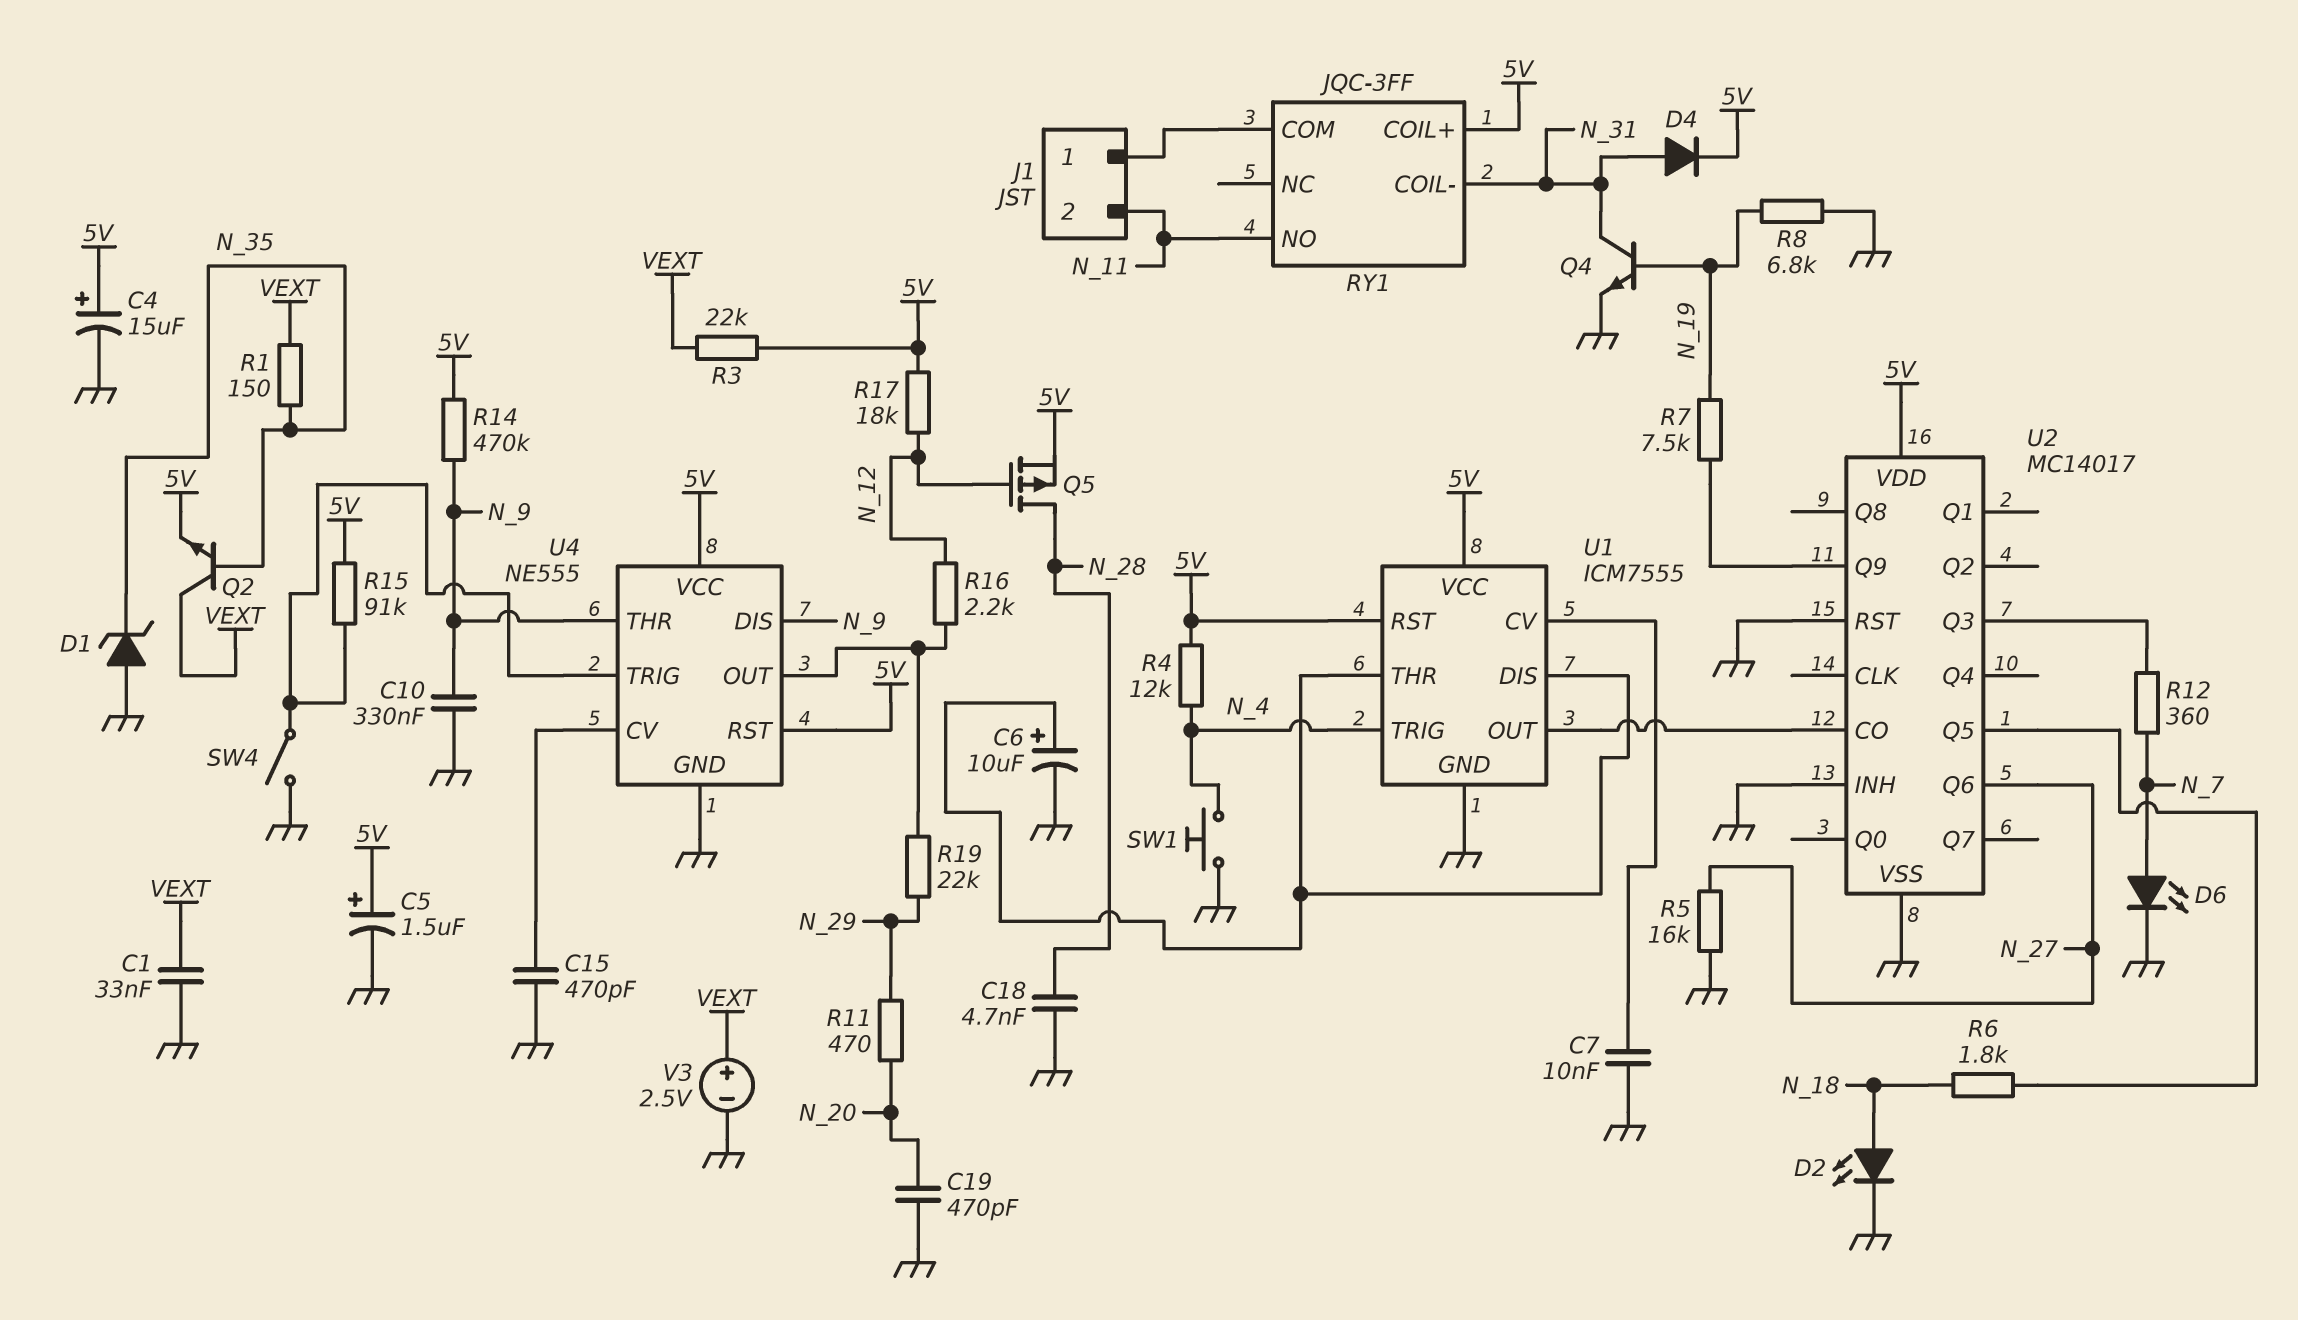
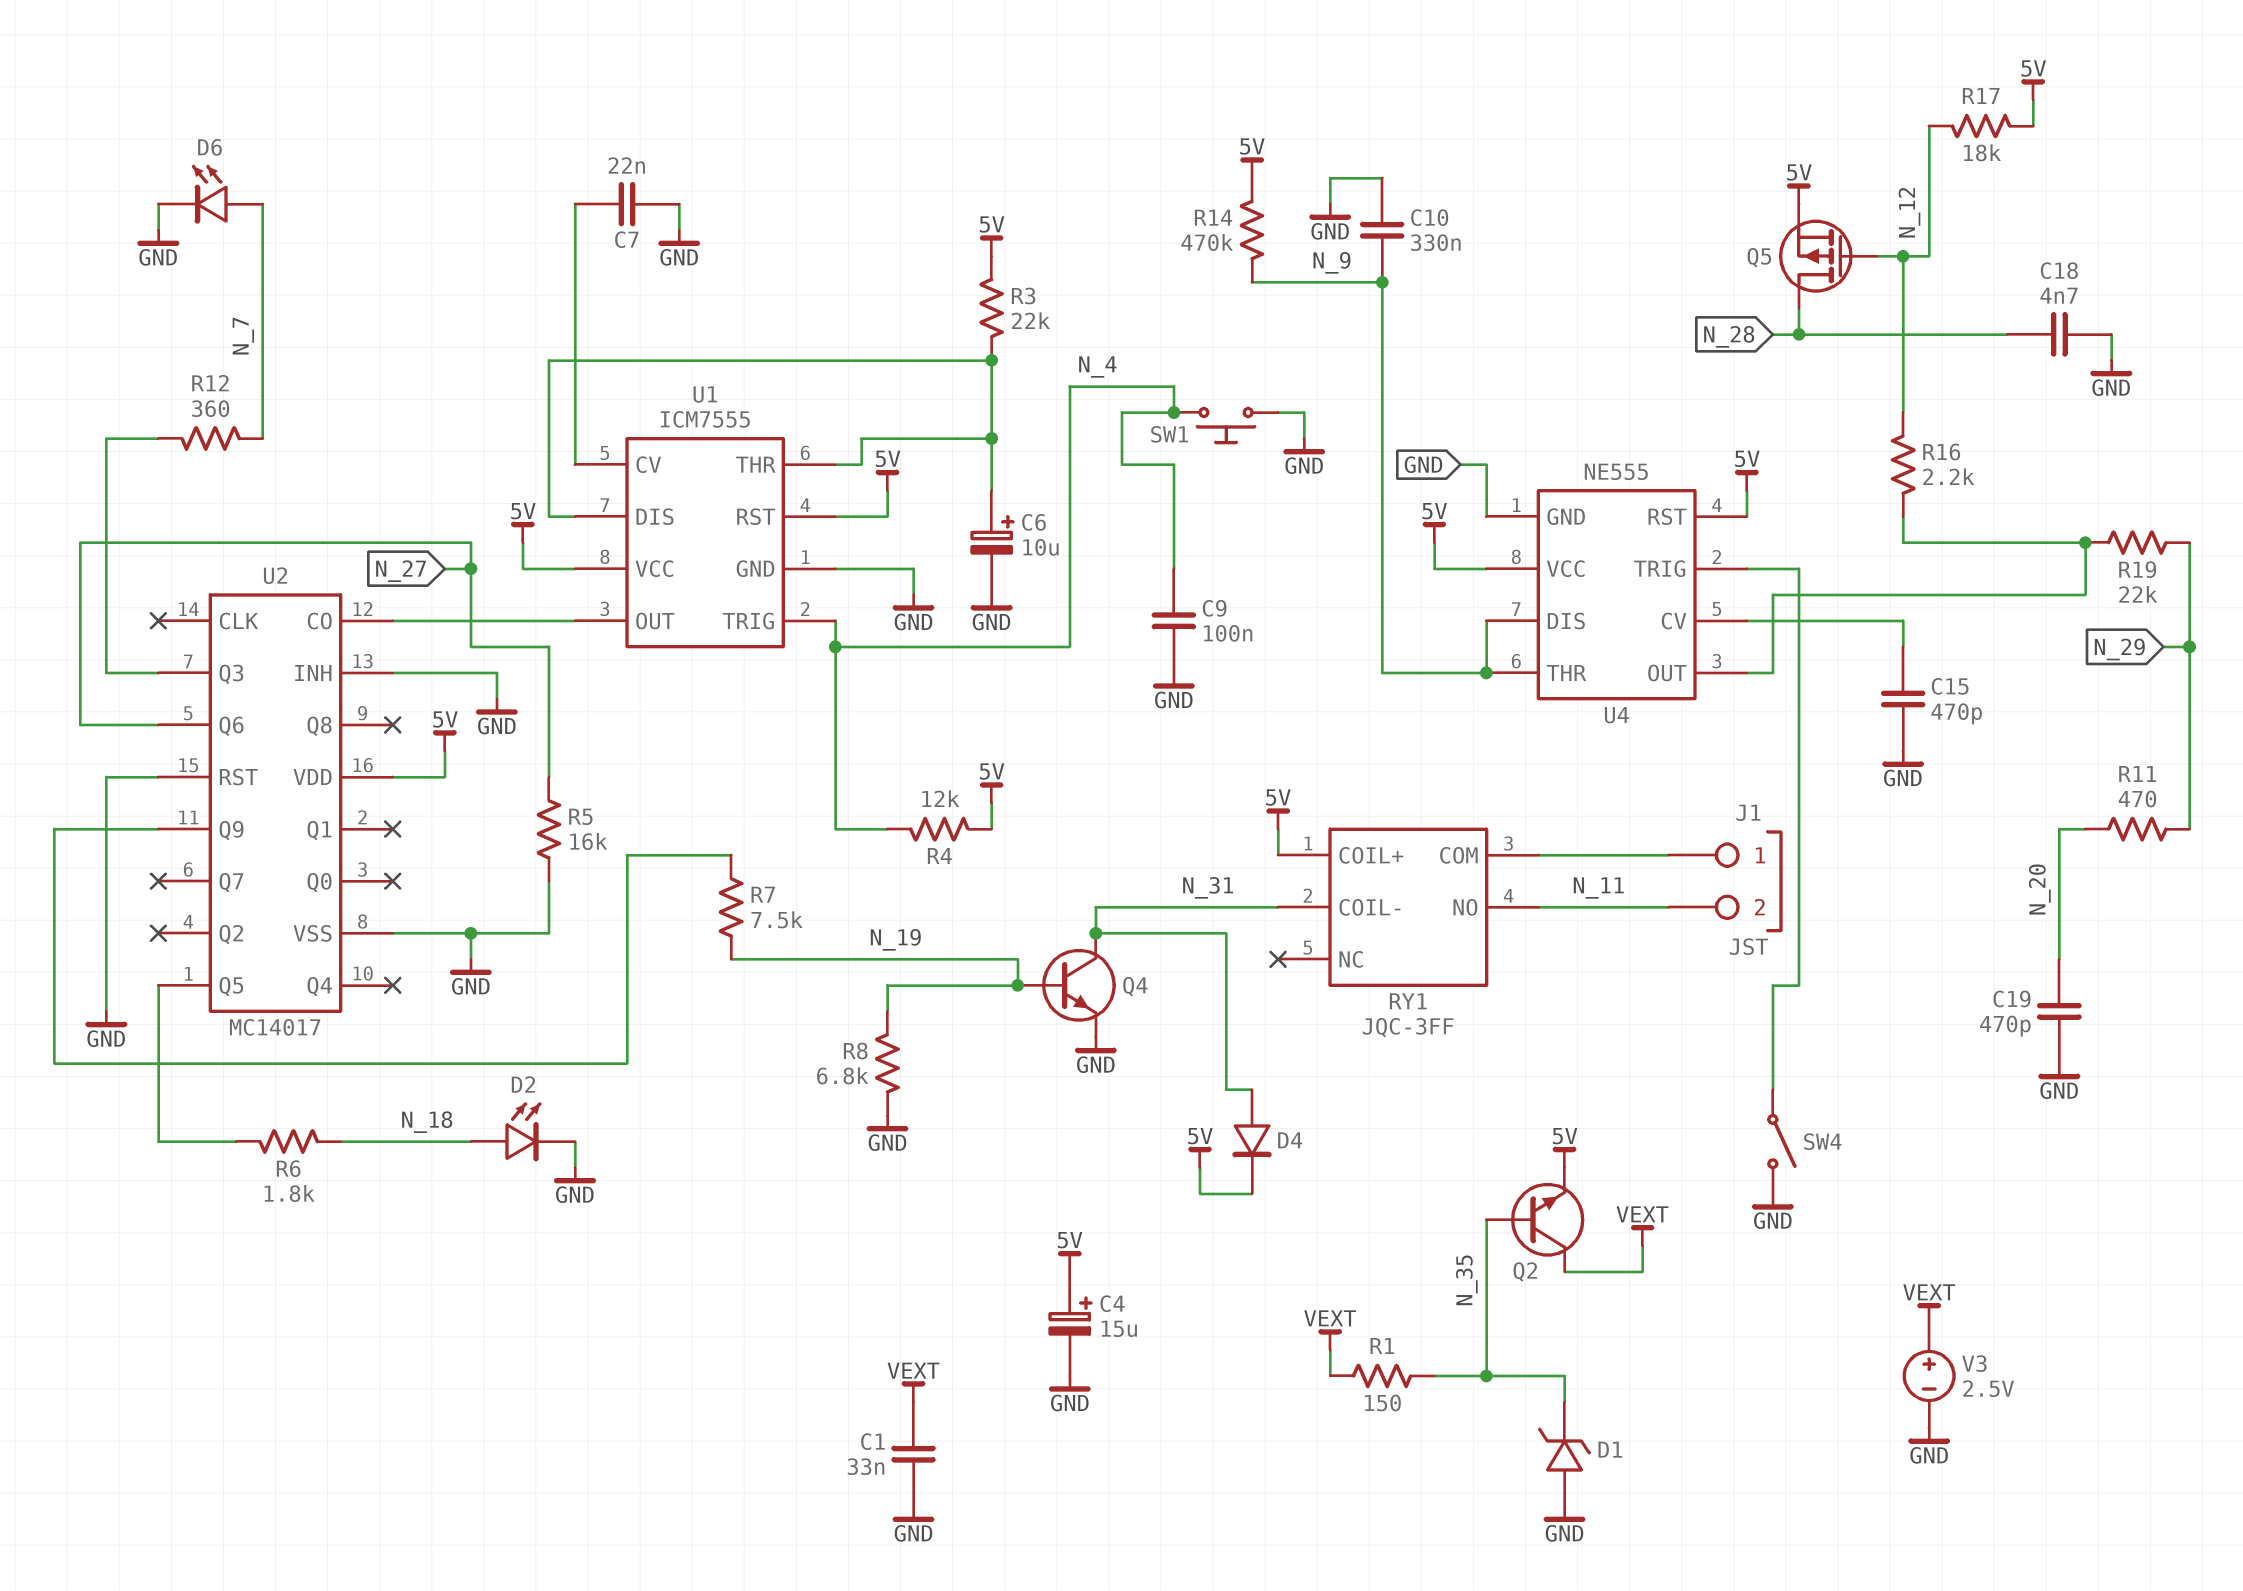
C5: 1.5uF (plus 5V, minus GND) -> none
C7: 10nF (GND, U1/CV) -> 22nF (GND, U1/CV)
C9: none -> 100nF (GND, N_4)
R3: 22k (5V, VEXT) -> 22k (5V, U1/DIS)
R15: 91k (5V, U4/TRIG) -> none

